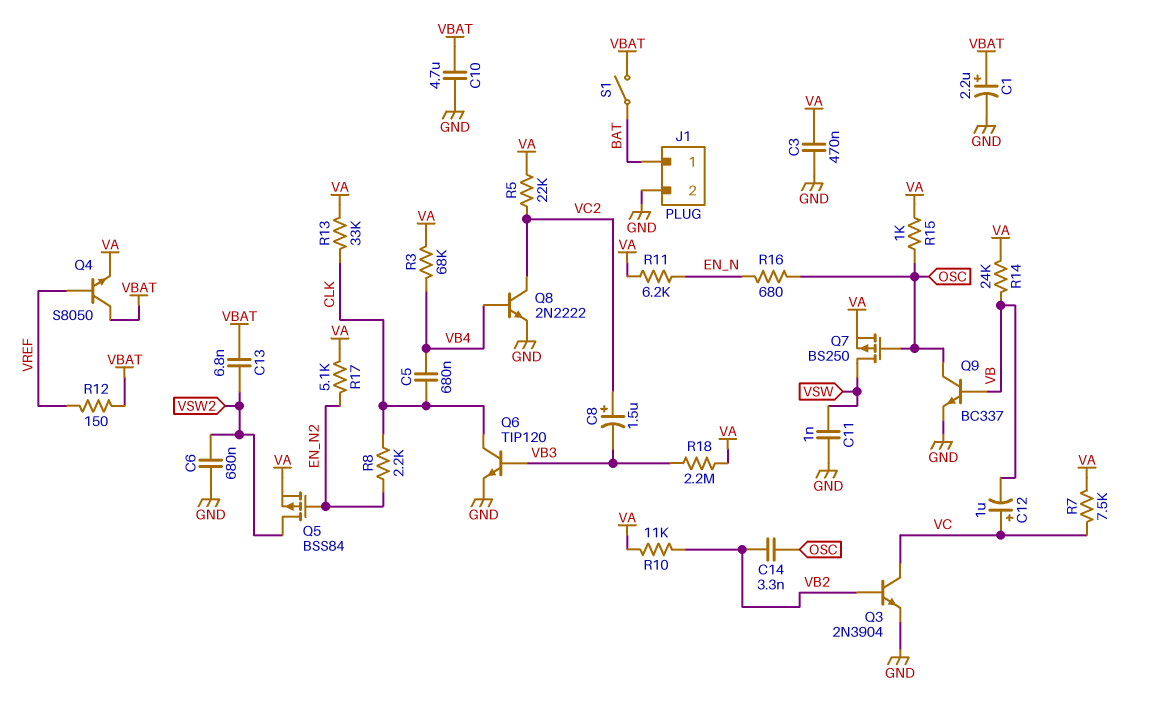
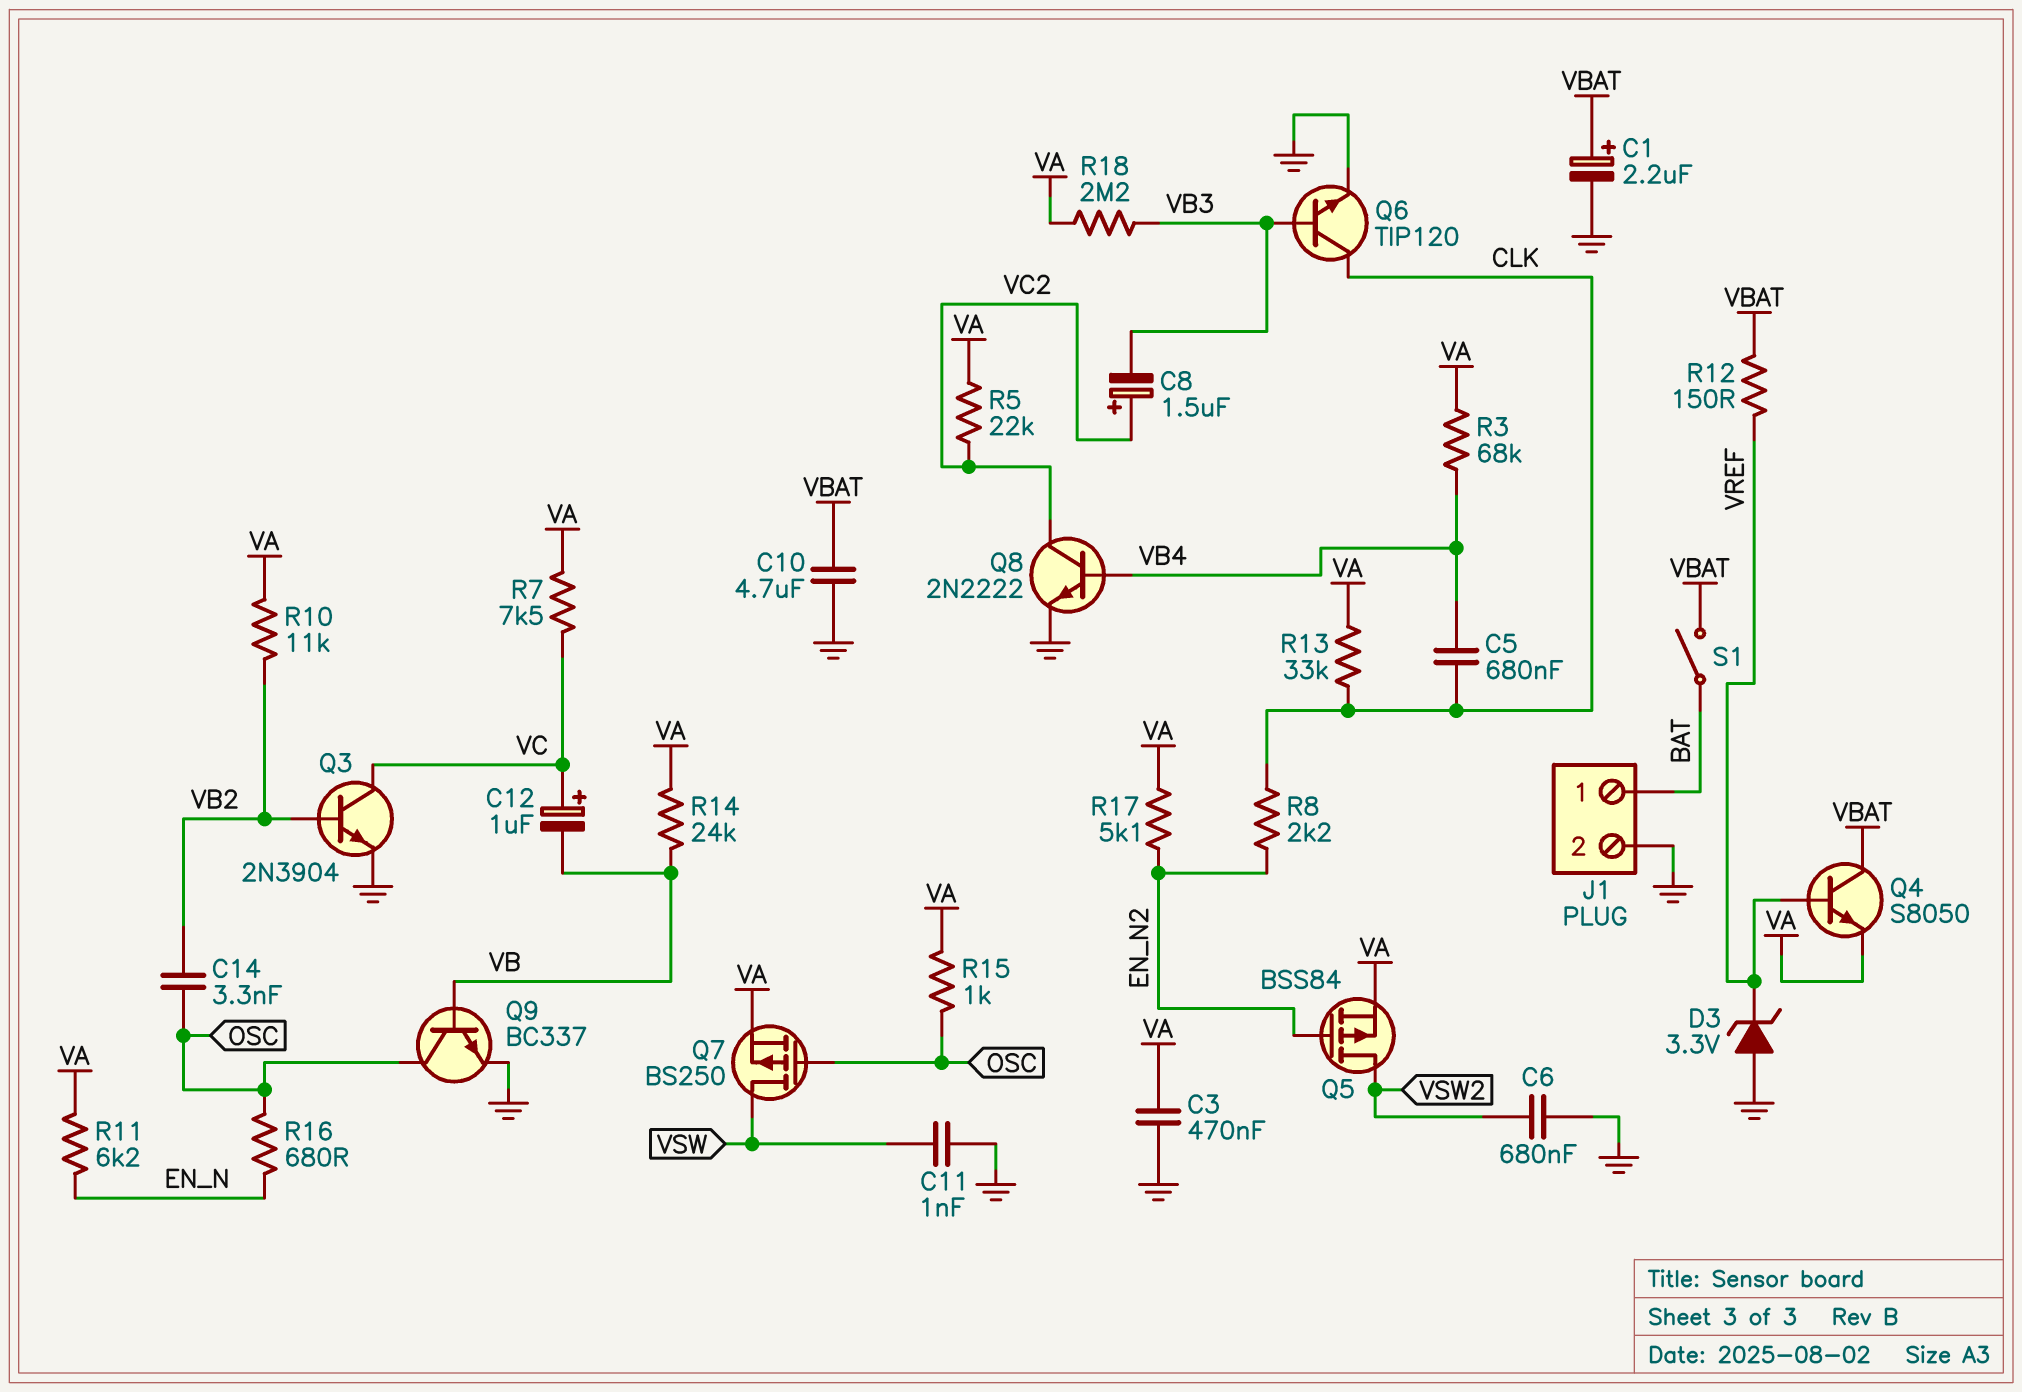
C13: 6.8nF (VBAT, VSW2) -> none
D3: none -> zener 3.3V (A GND, K VREF)

